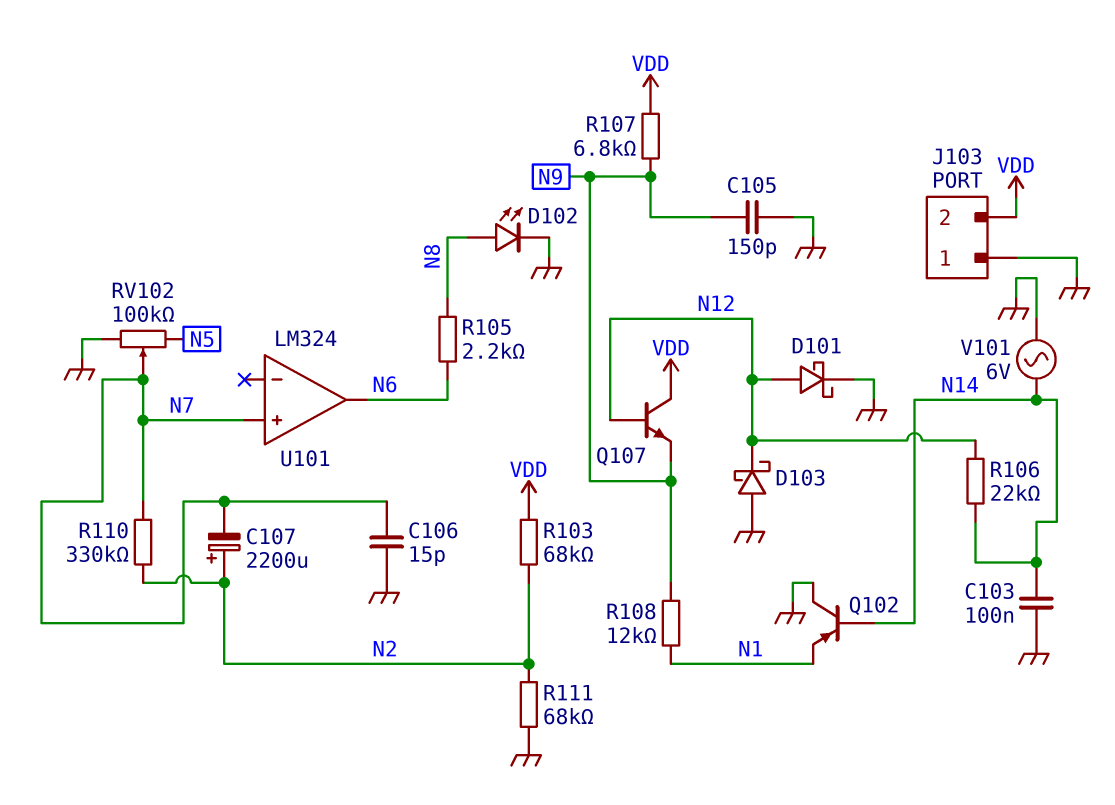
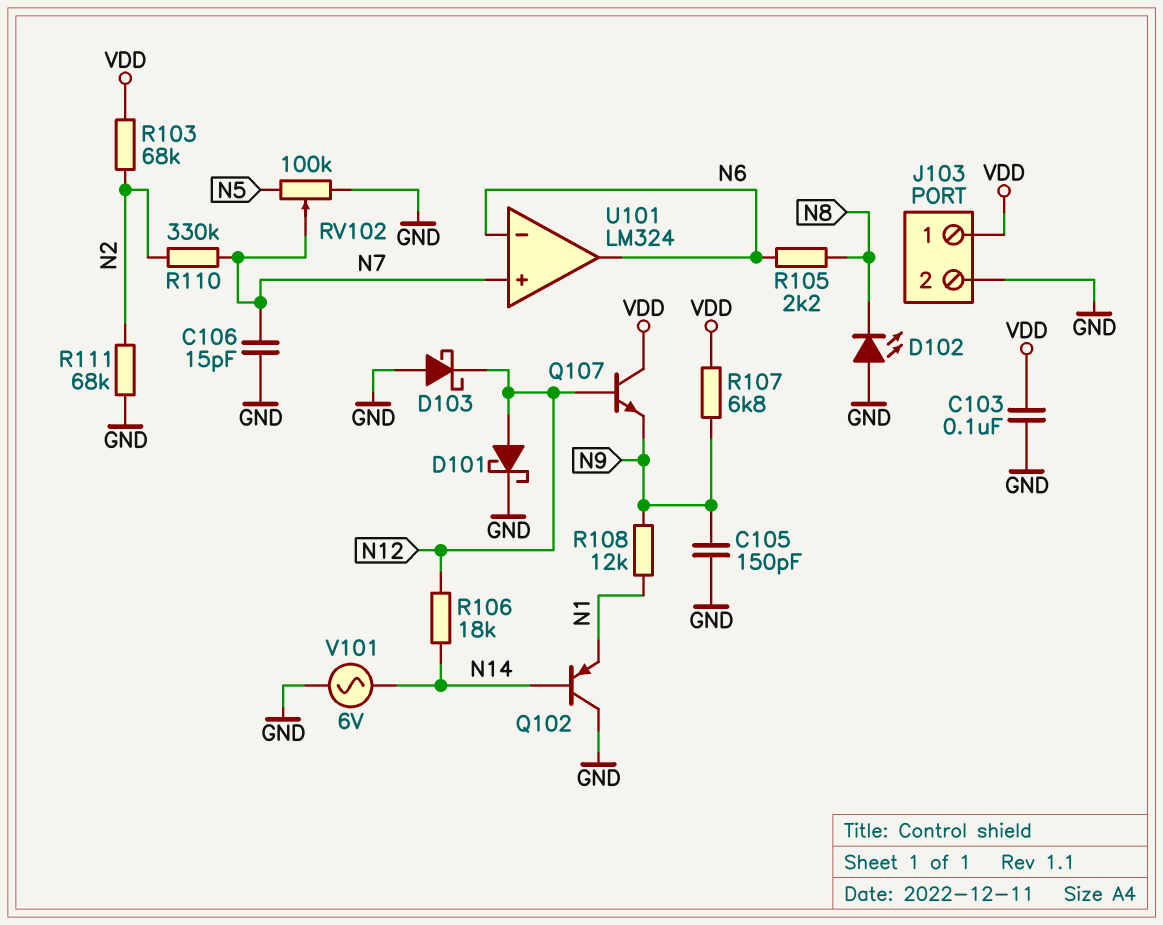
C103: 100nF (GND, N14) -> 100nF (GND, VDD)
C107: 2200uF (plus N2, minus N7) -> none
D102: LED (A N8, K GND) -> LED (A GND, K N8)
J103 pin 1: GND -> VDD
J103 pin 2: VDD -> GND
R106: 22k (N12, N14) -> 18k (N12, N14)
U101 pin in-: none -> N6

